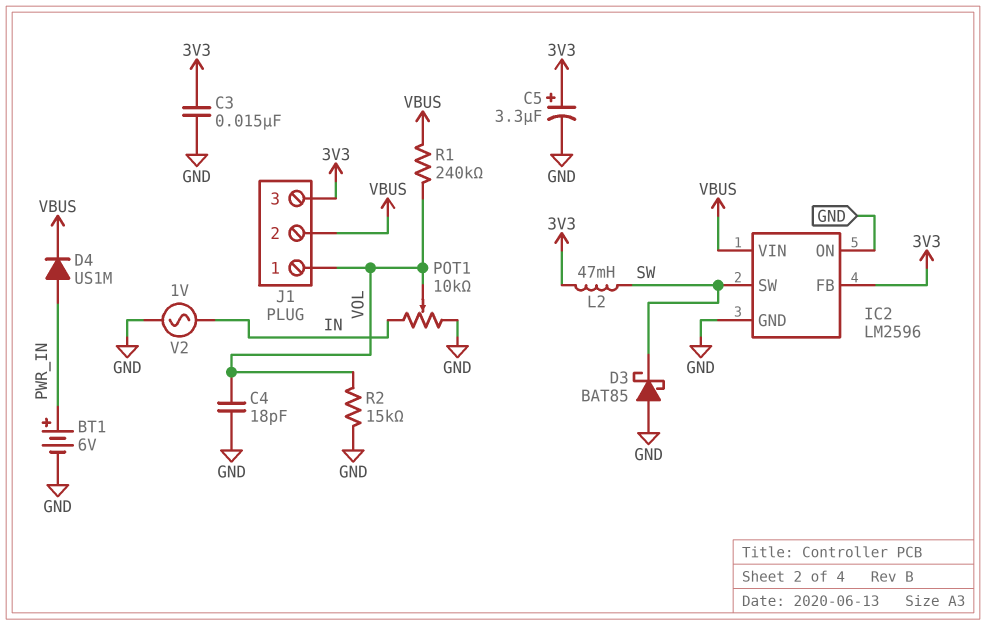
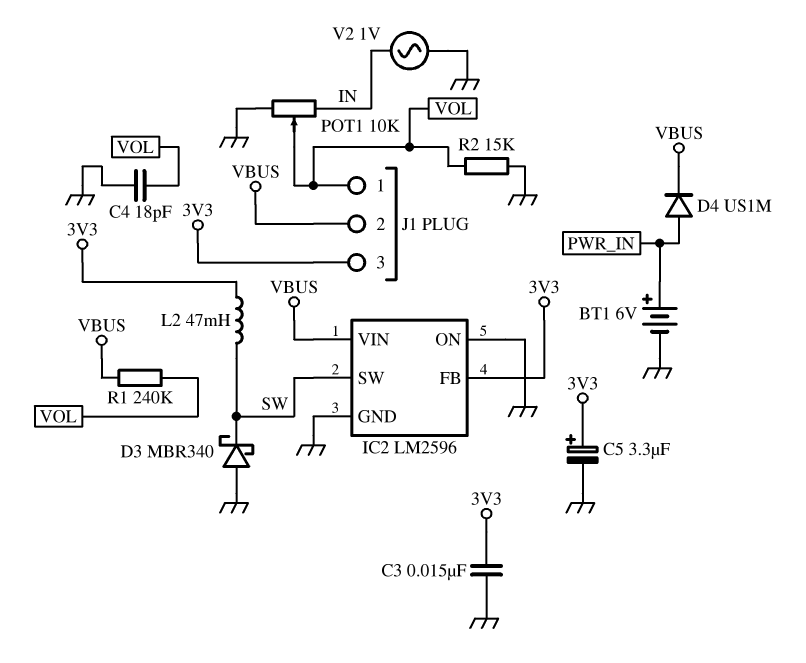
D3: schottky BAT85 (A GND, K SW) -> schottky MBR340 (A GND, K SW)

